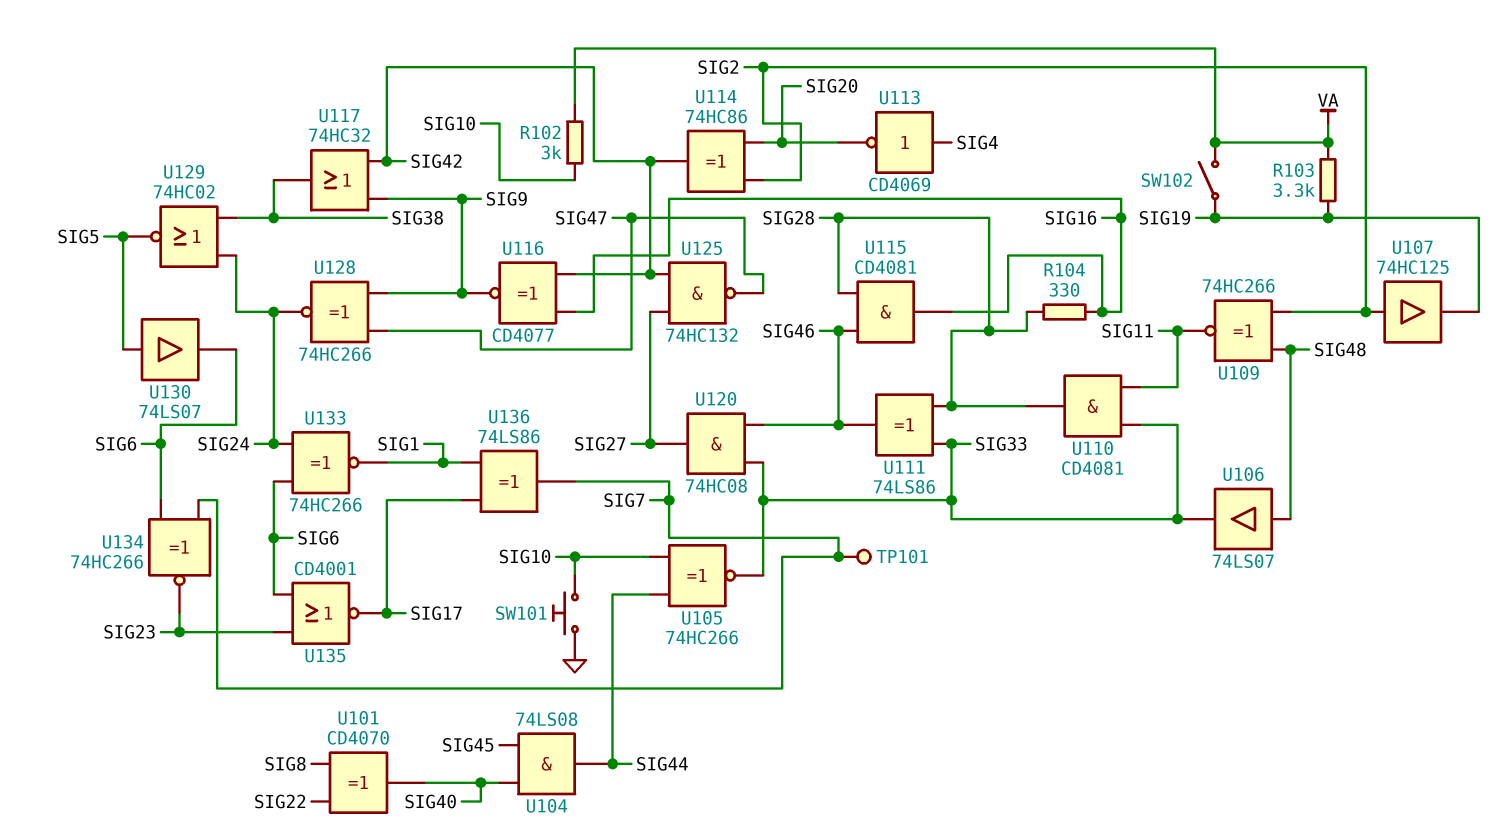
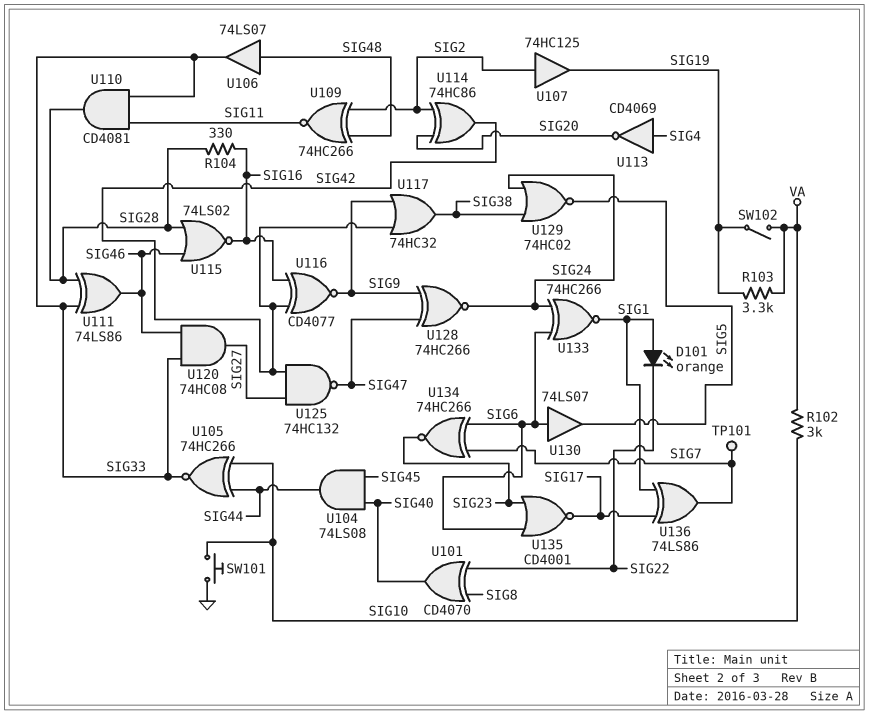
D101: none -> LED orange (A SIG1, K SIG22)
U115: AND CD4081 (in SIG28, in SIG46, out SIG16) -> NOR 74LS02 (in SIG28, in SIG46, out SIG16)
U130: buffer 74LS07 (in SIG5, out SIG6) -> buffer 74LS07 (in SIG6, out SIG5)

